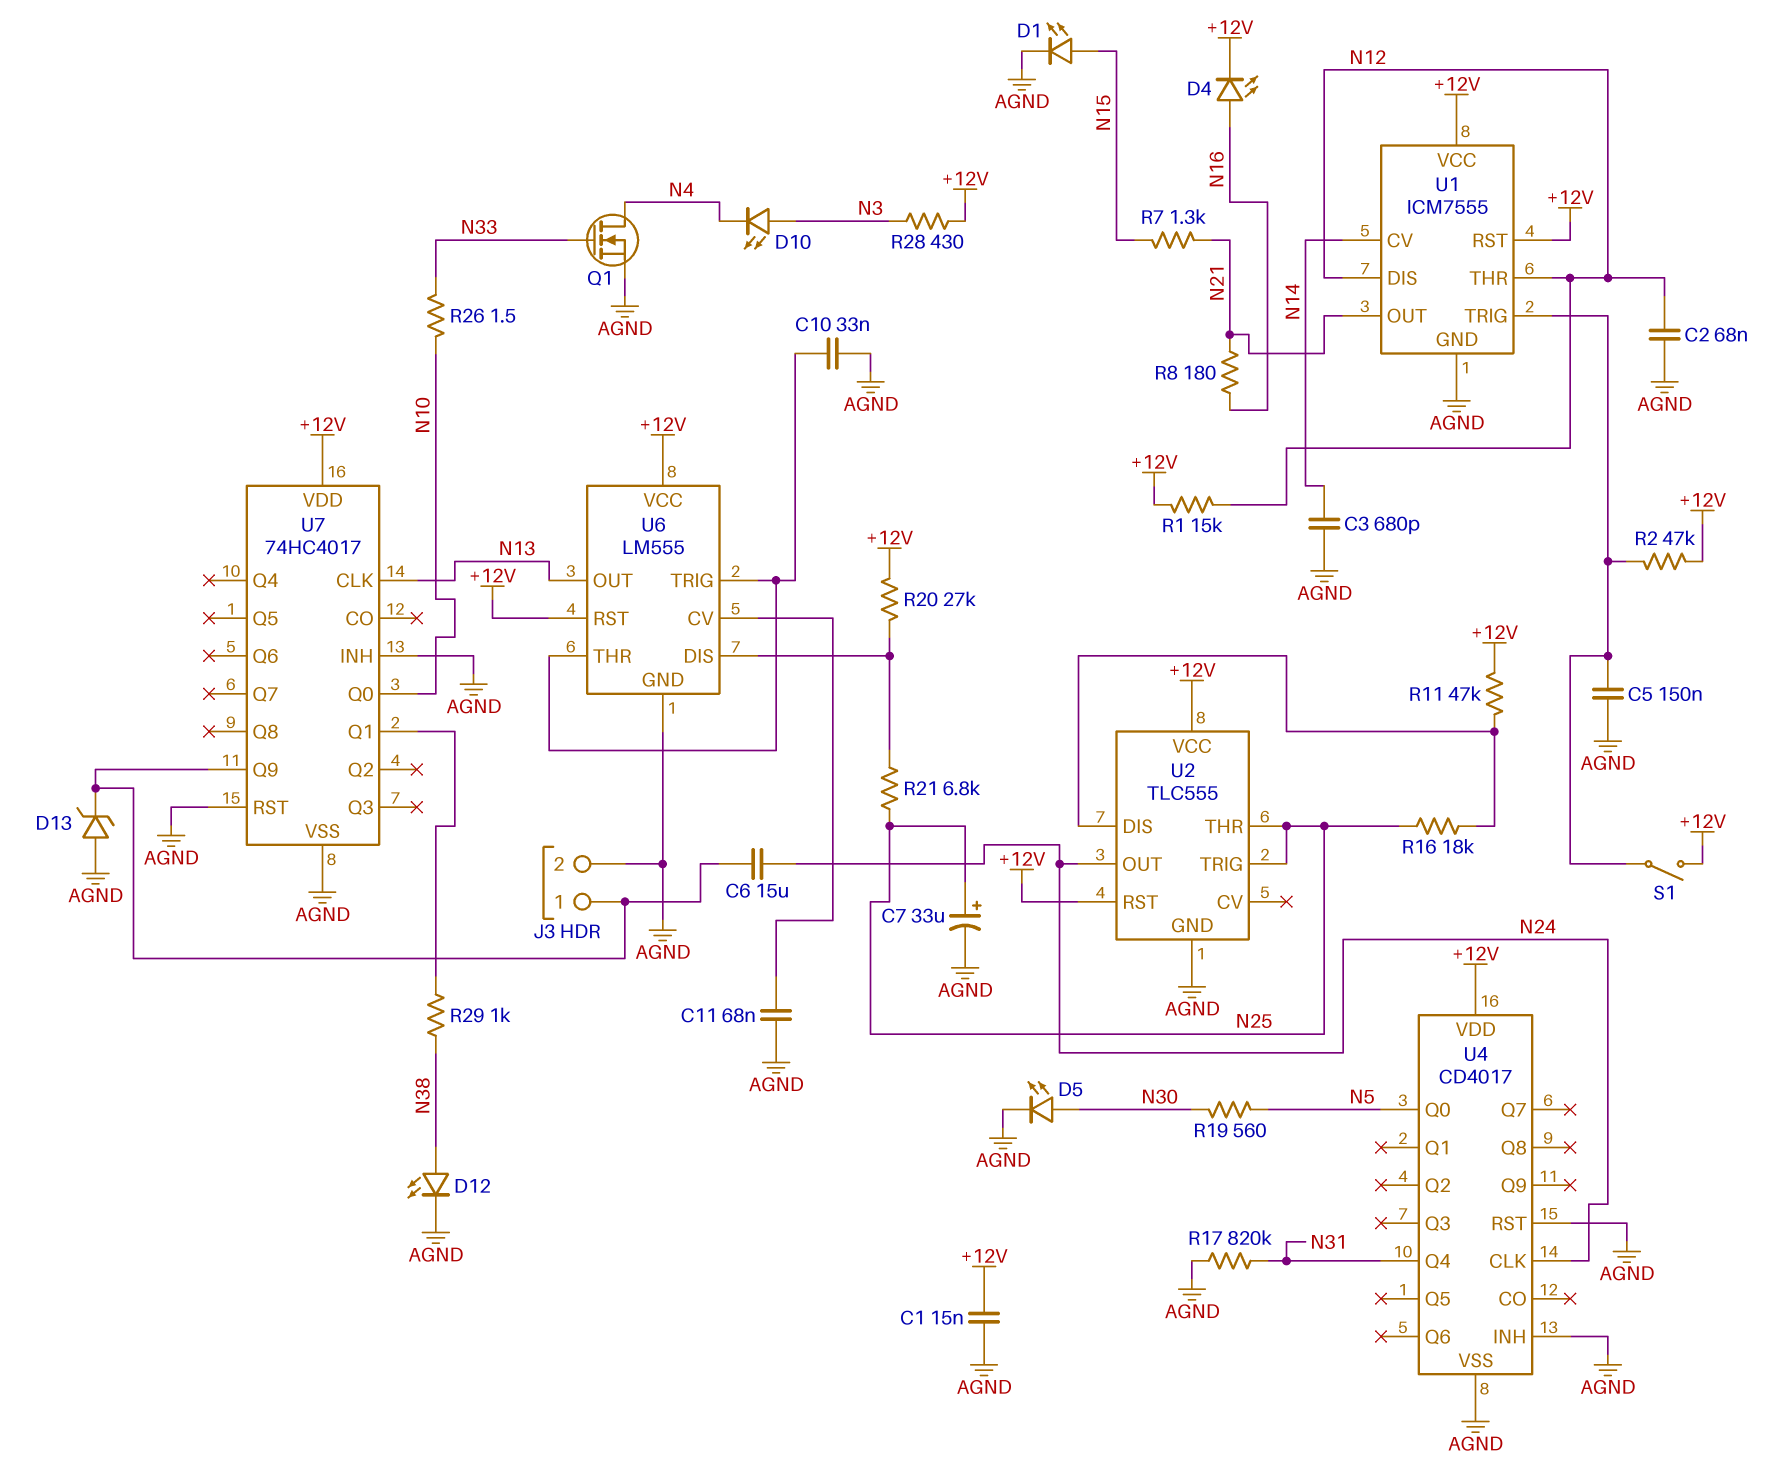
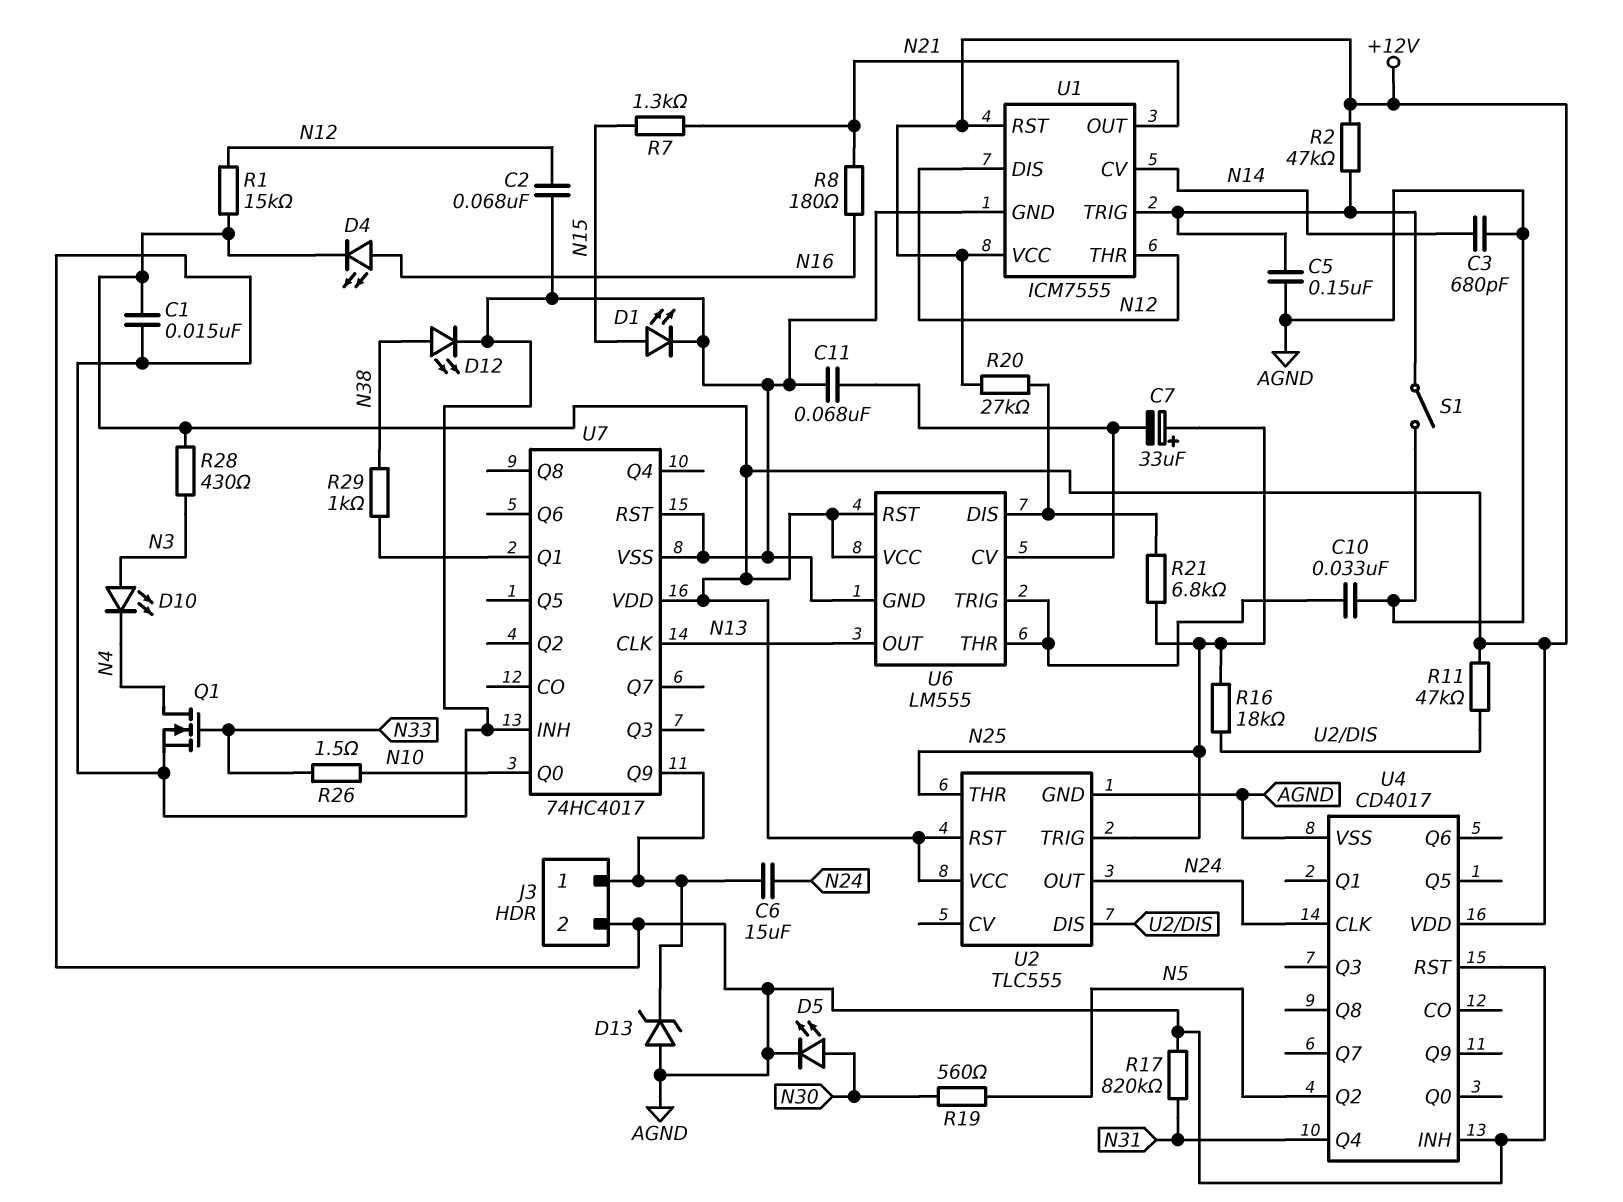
C7: 33uF (plus N25, minus AGND) -> 33uF (plus N25, minus U6/CV)
S1: switch (+12V, U1/TRIG) -> switch (AGND, U1/TRIG)
U4 pin Q0: N5 -> none
U4 pin Q2: none -> N5

